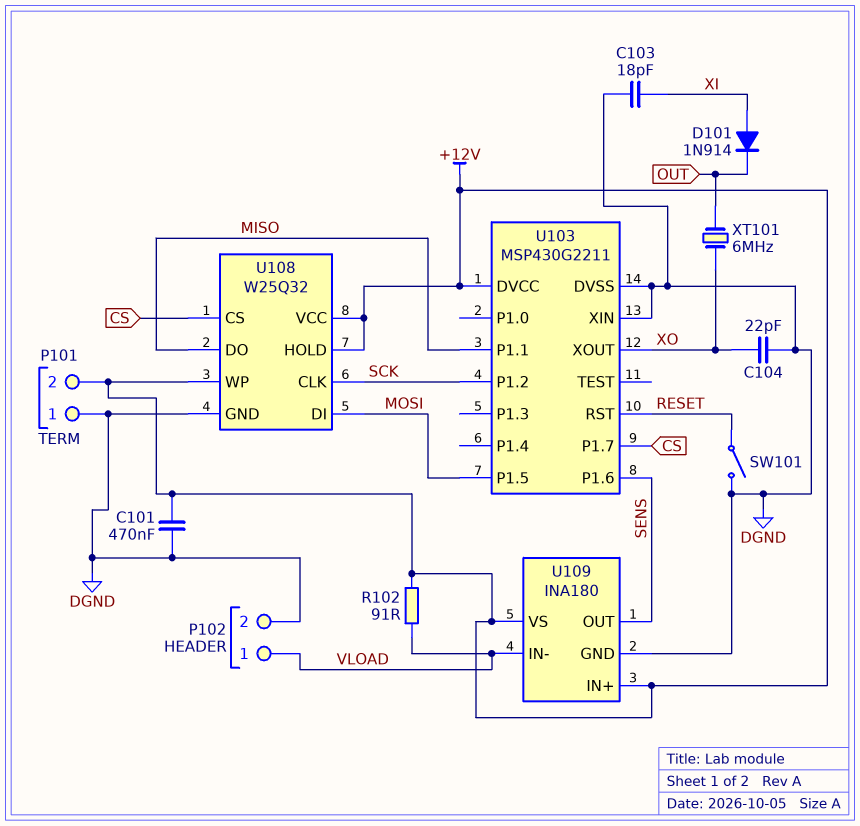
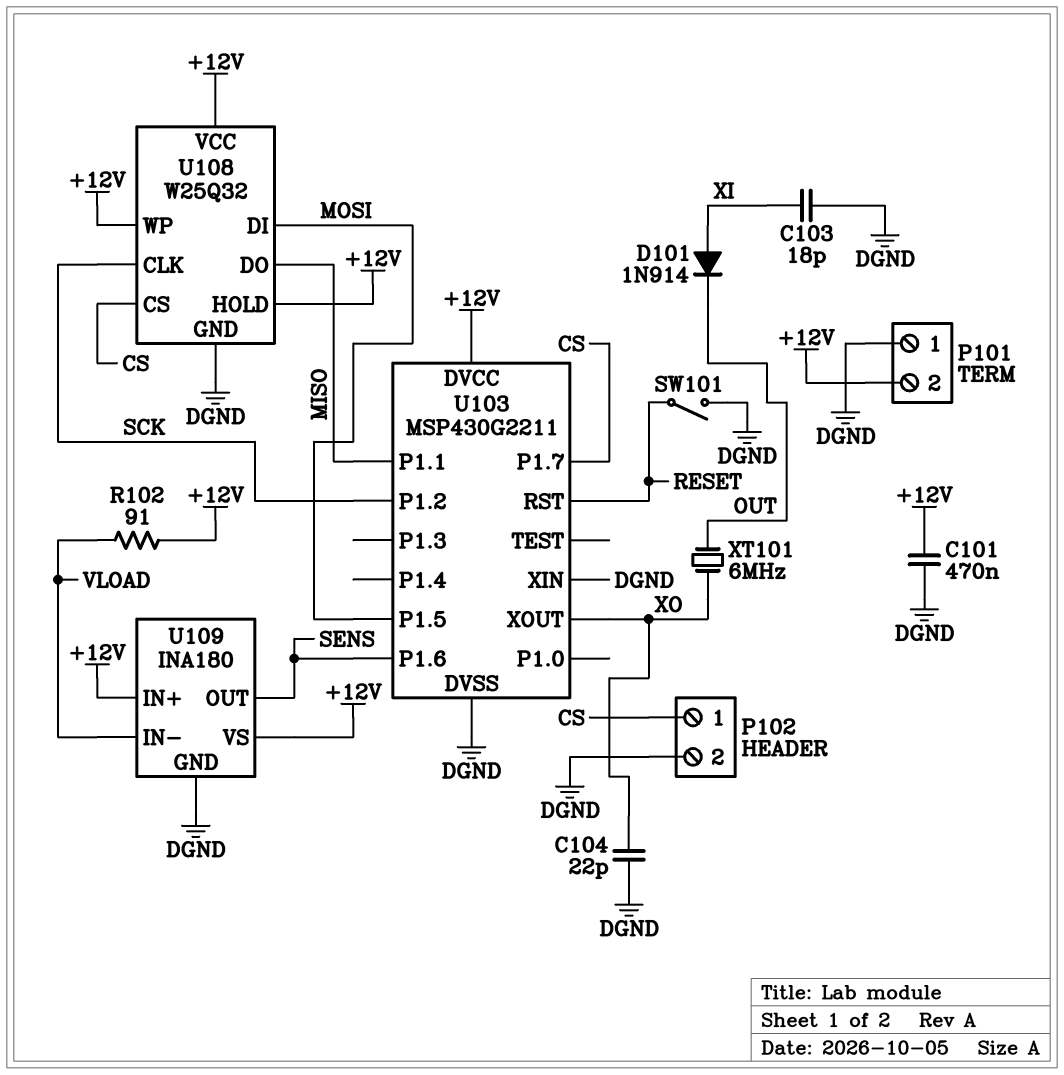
P102 pin 1: VLOAD -> CS

